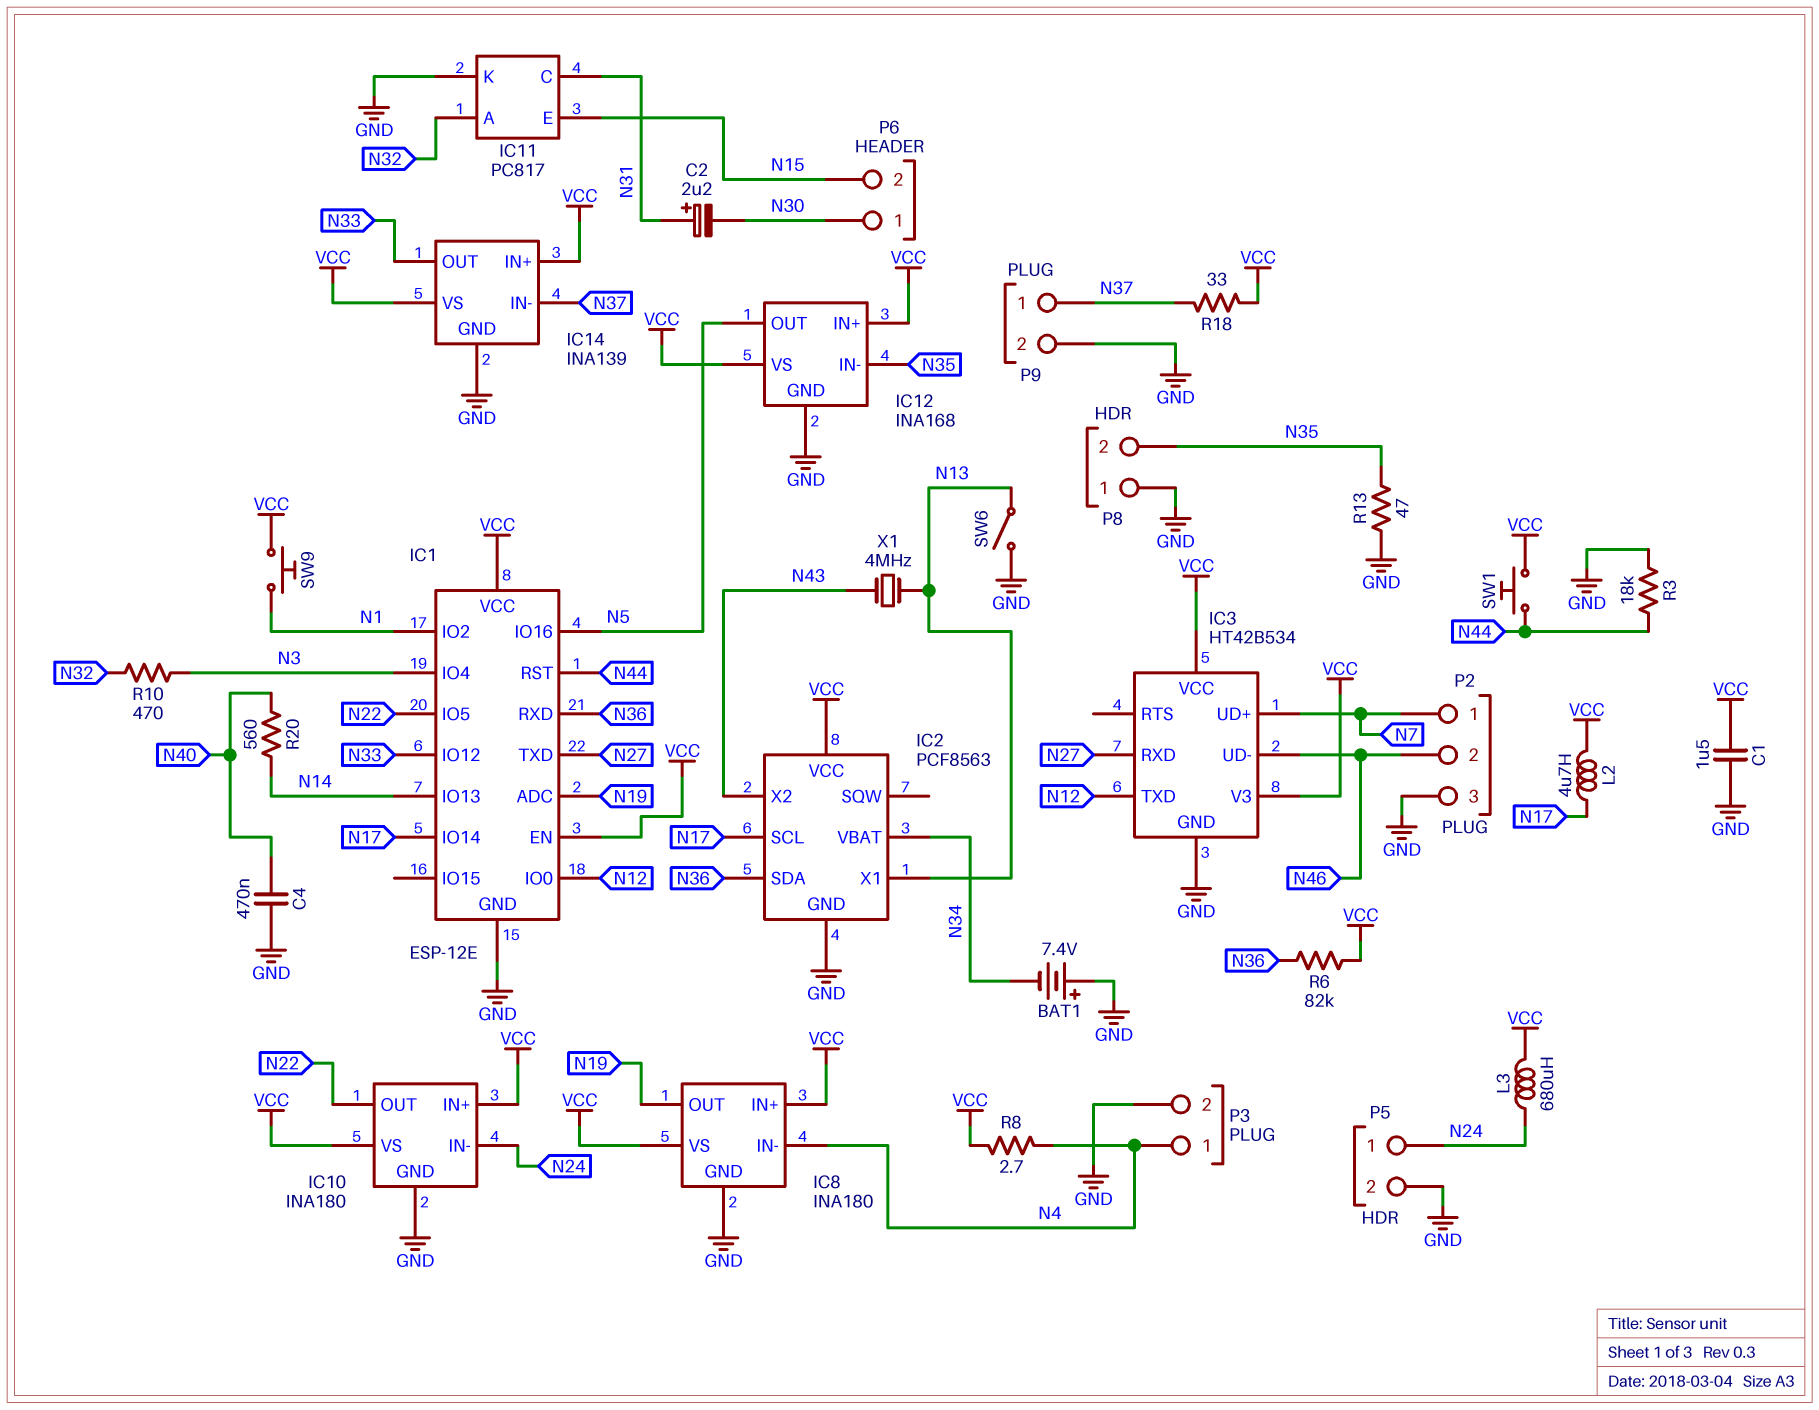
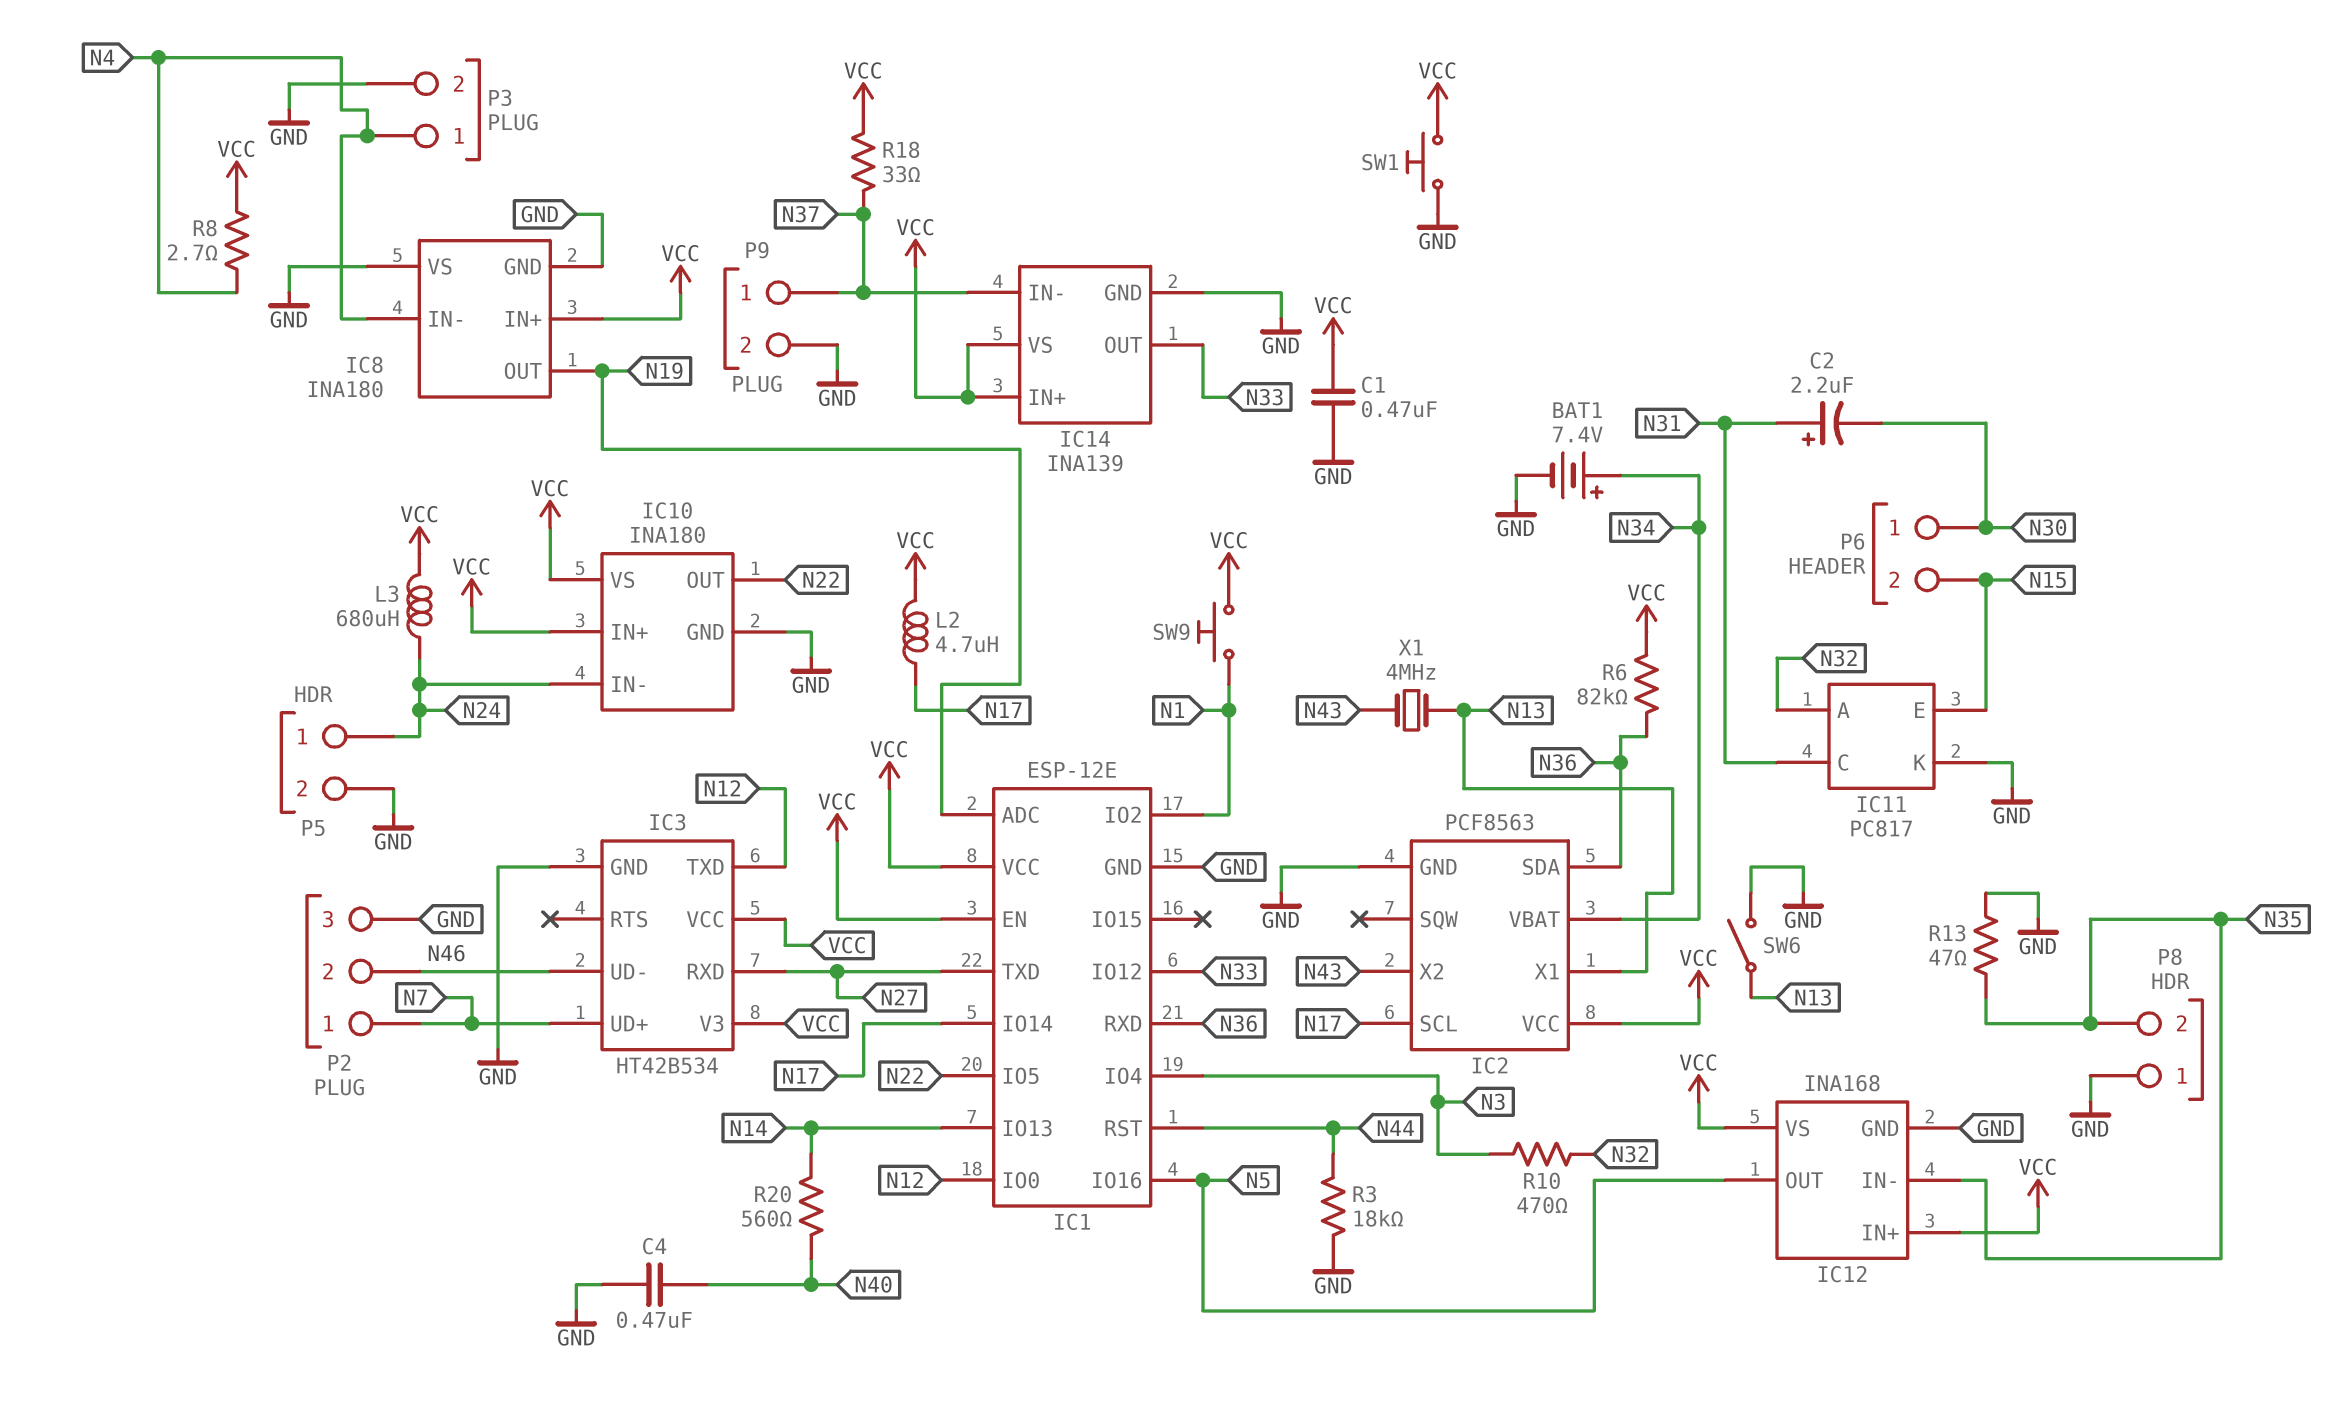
BAT1: 7.4V (plus GND, minus N34) -> 7.4V (plus N34, minus GND)
C1: 1.5uF (GND, VCC) -> 470nF (GND, VCC)
IC8 pin VS: VCC -> GND
SW1: button (N44, VCC) -> button (GND, VCC)

